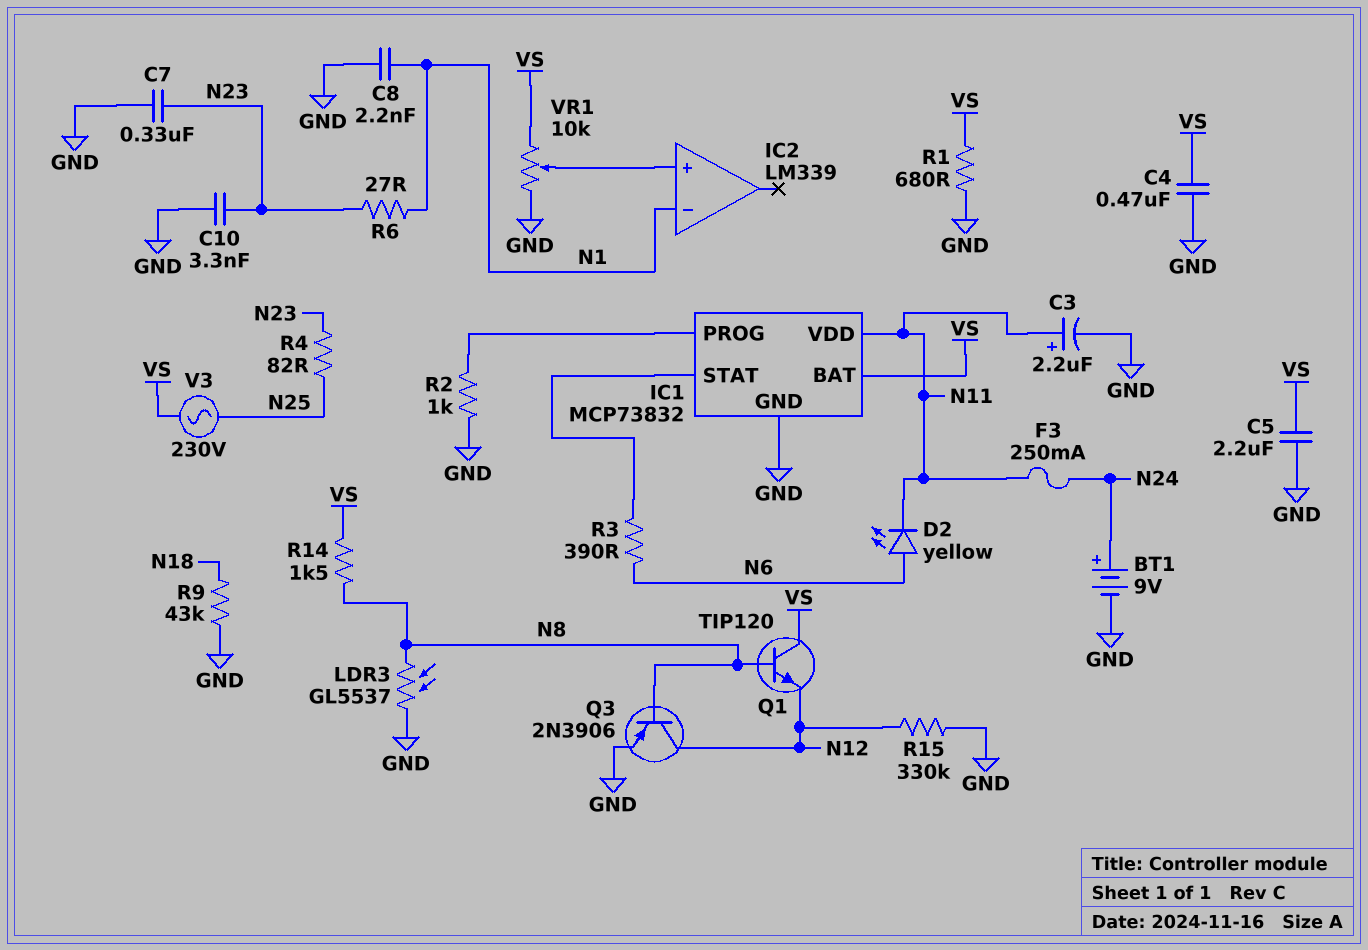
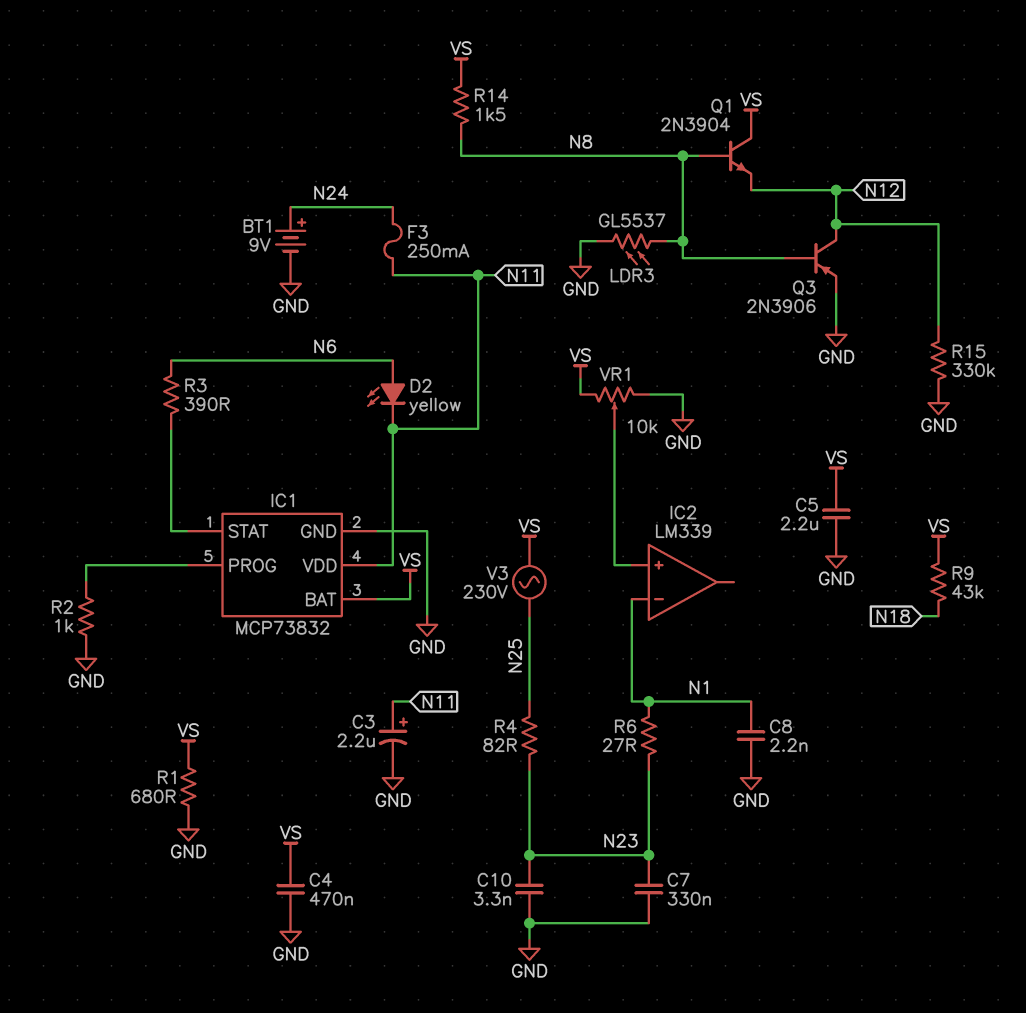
Q1: NPN TIP120 (B N8, C VS, E N12) -> NPN 2N3904 (B N8, C VS, E N12)
R9: 43k (GND, N18) -> 43k (N18, VS)

